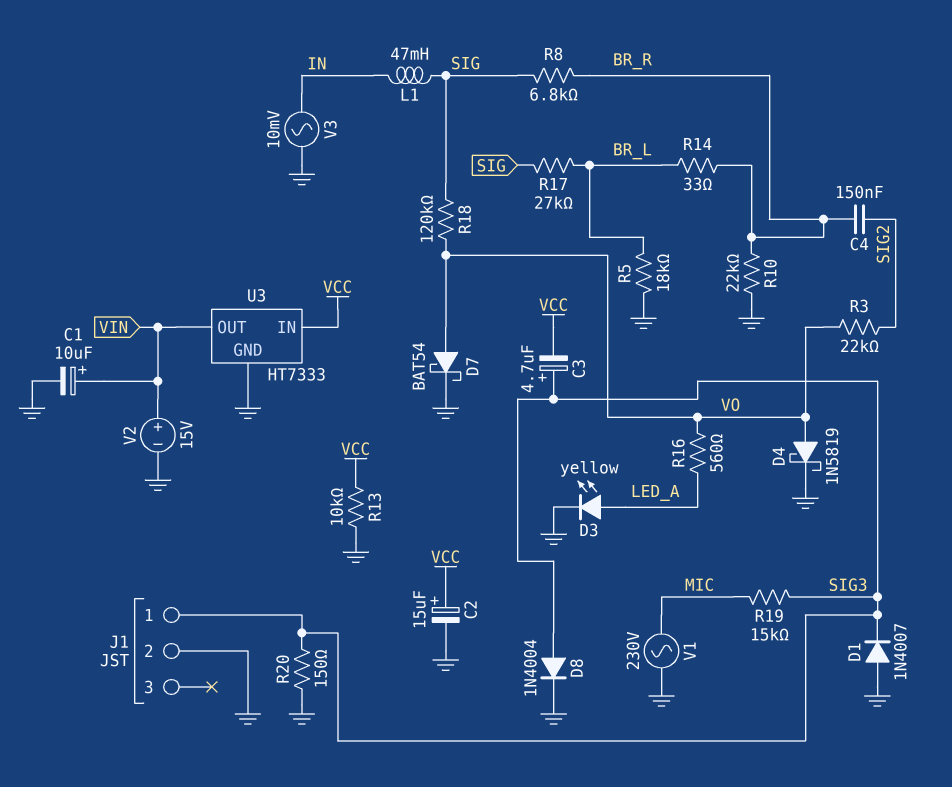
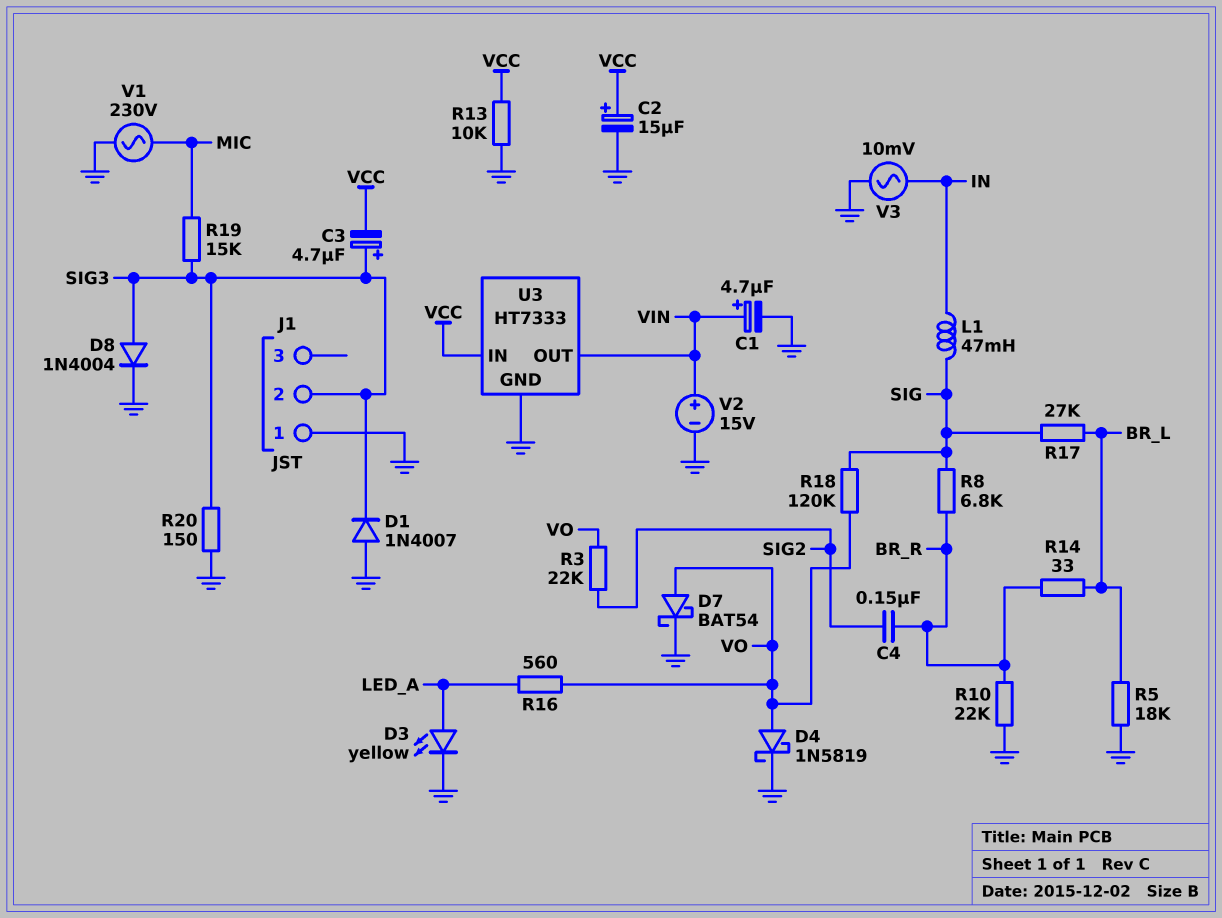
C1: 10uF (plus VIN, minus GND) -> 4.7uF (plus VIN, minus GND)
J1 pin 1: SIG3 -> GND
J1 pin 2: GND -> SIG3

